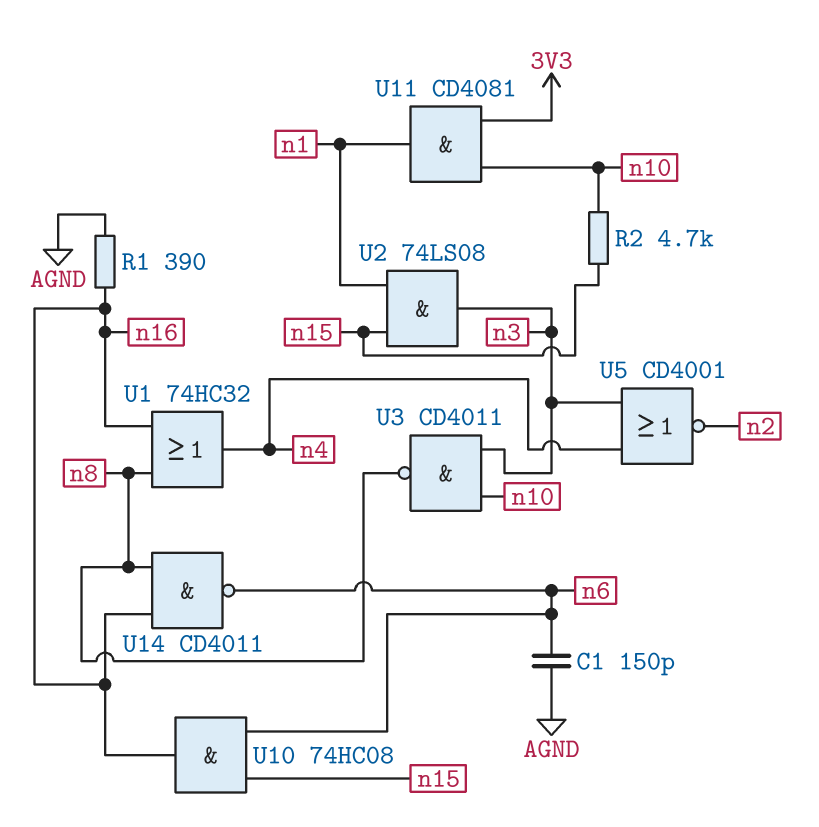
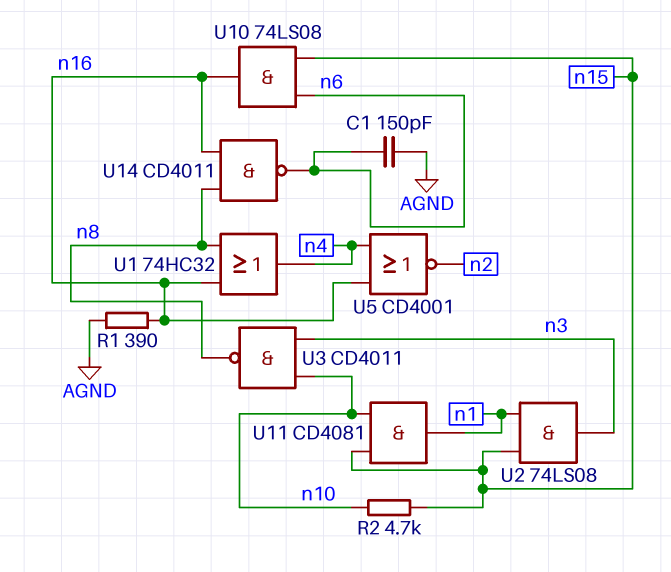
U5: NOR CD4001 (in n3, in n4, out n2) -> NOR CD4001 (in n4, in n16, out n2)
U10: AND 74HC08 (in n6, in n15, out n16) -> AND 74LS08 (in n6, in n15, out n16)
U11: AND CD4081 (in 3V3, in n10, out n1) -> AND CD4081 (in n10, in n15, out n1)

